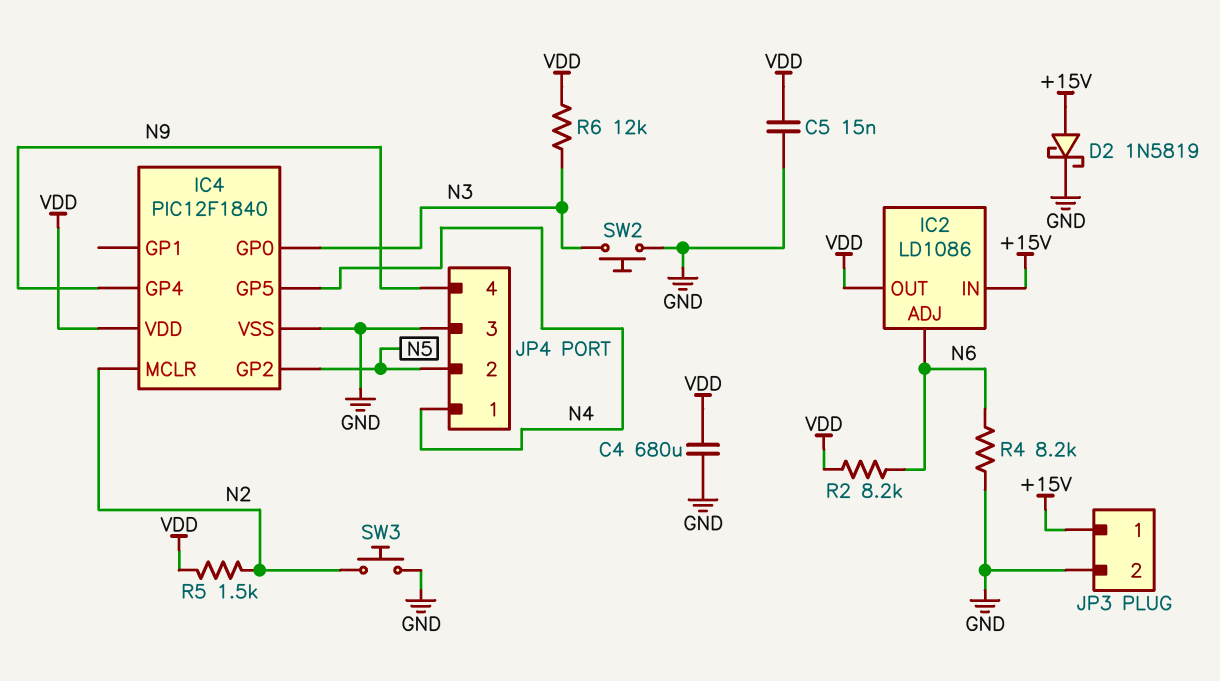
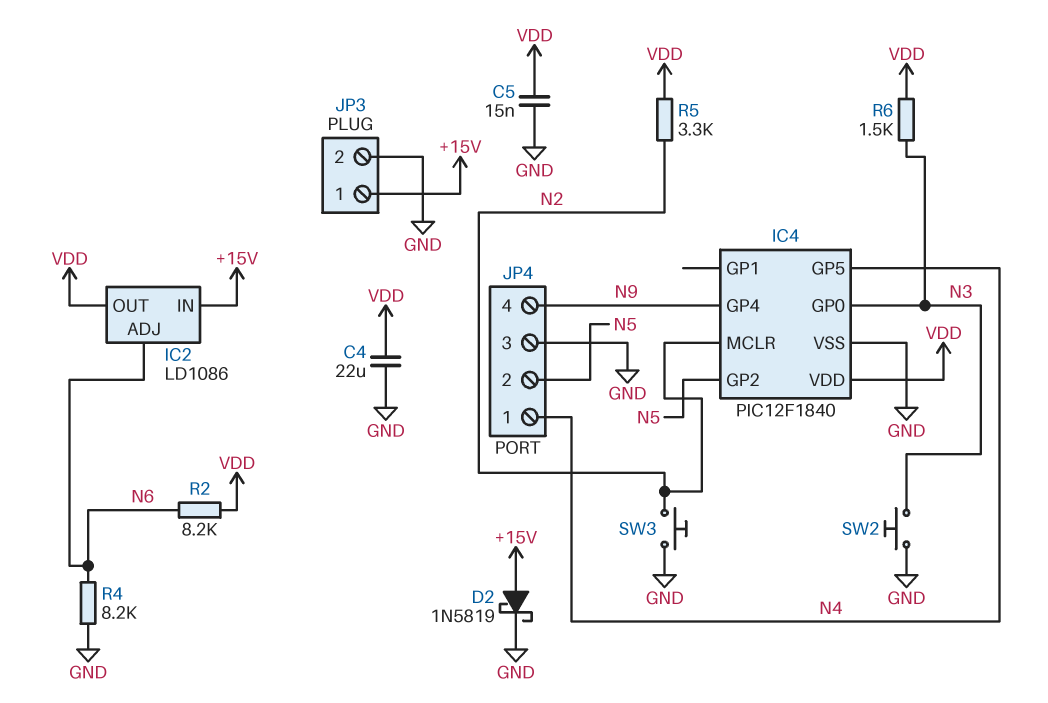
C4: 680uF (GND, VDD) -> 22uF (GND, VDD)
R5: 1.5k (N2, VDD) -> 3.3k (N2, VDD)
R6: 12k (N3, VDD) -> 1.5k (N3, VDD)

